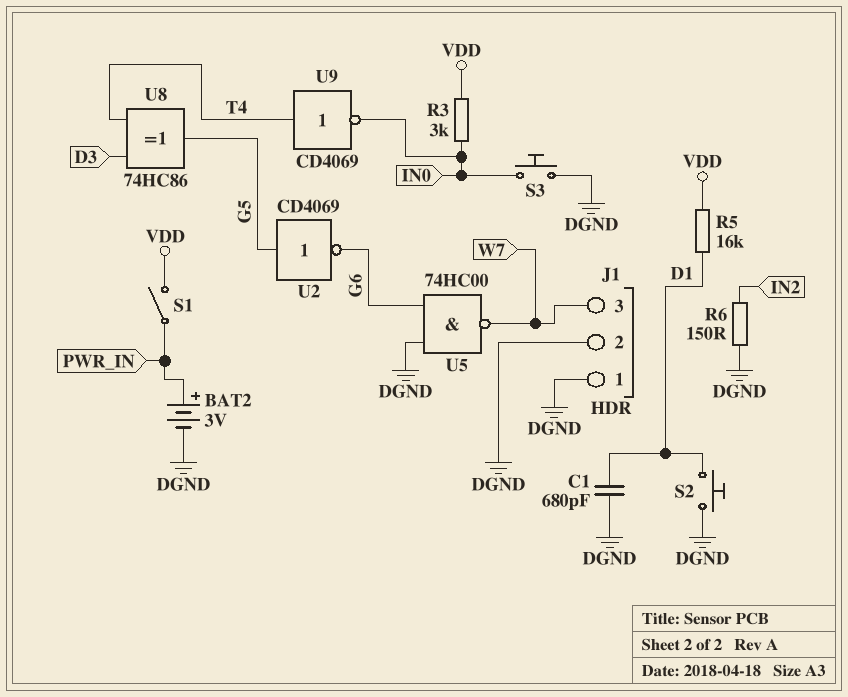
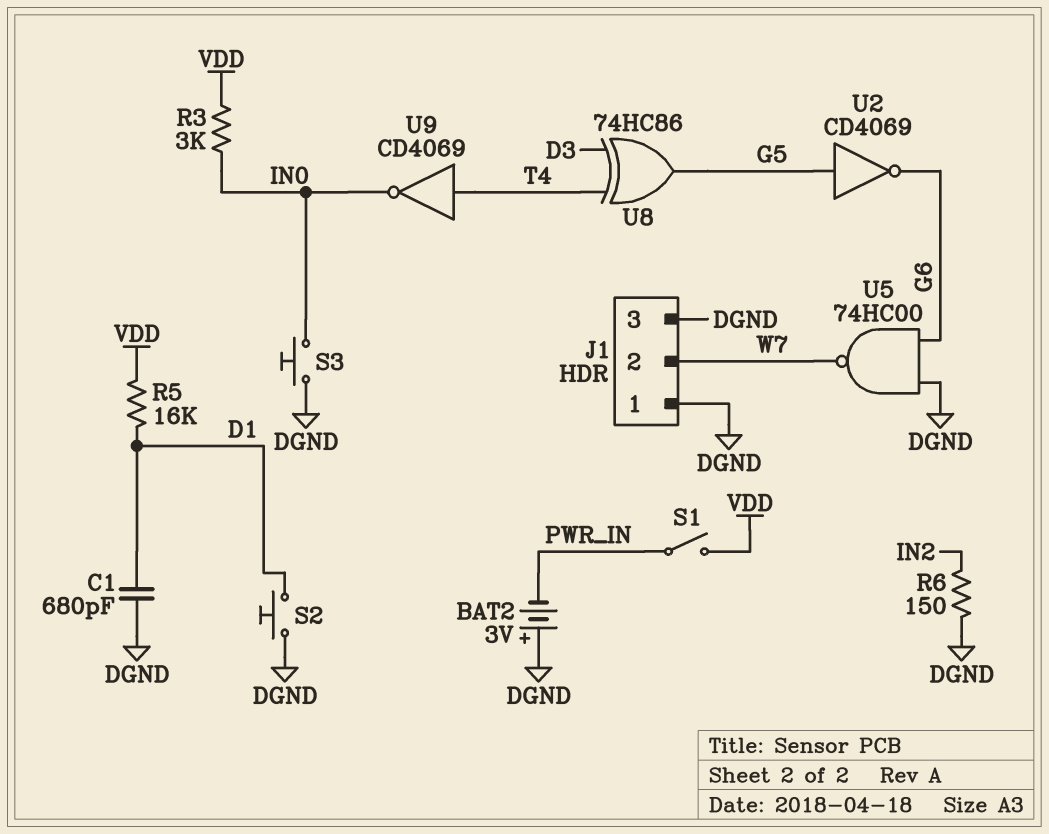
BAT2: 3V (plus PWR_IN, minus DGND) -> 3V (plus DGND, minus PWR_IN)
J1 pin 2: DGND -> W7
J1 pin 3: W7 -> DGND

